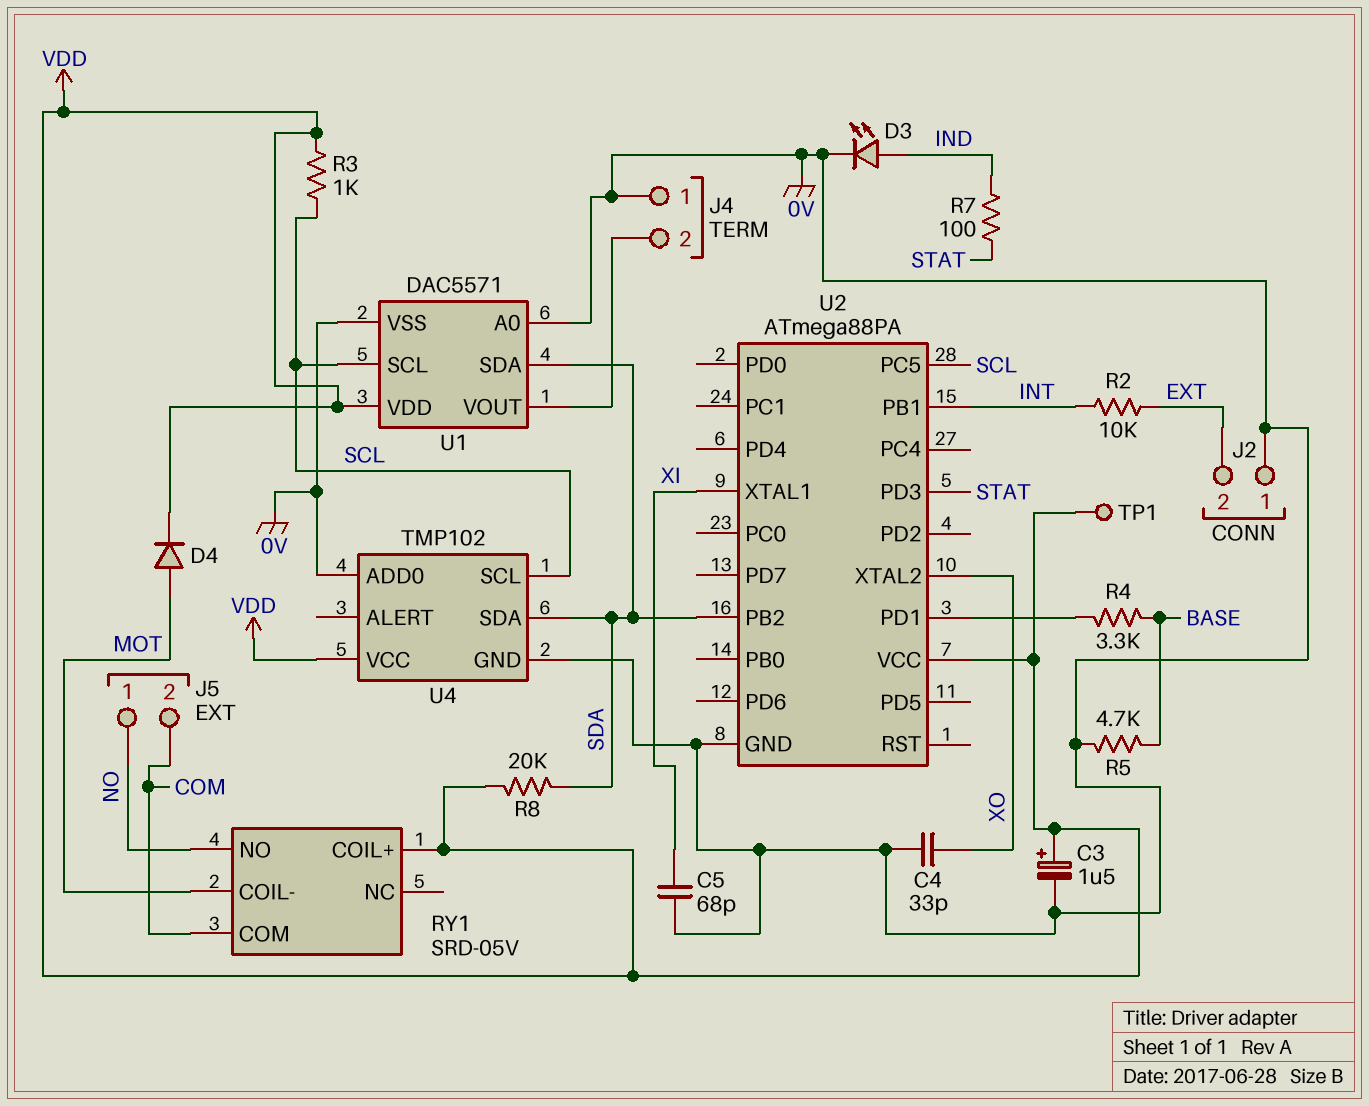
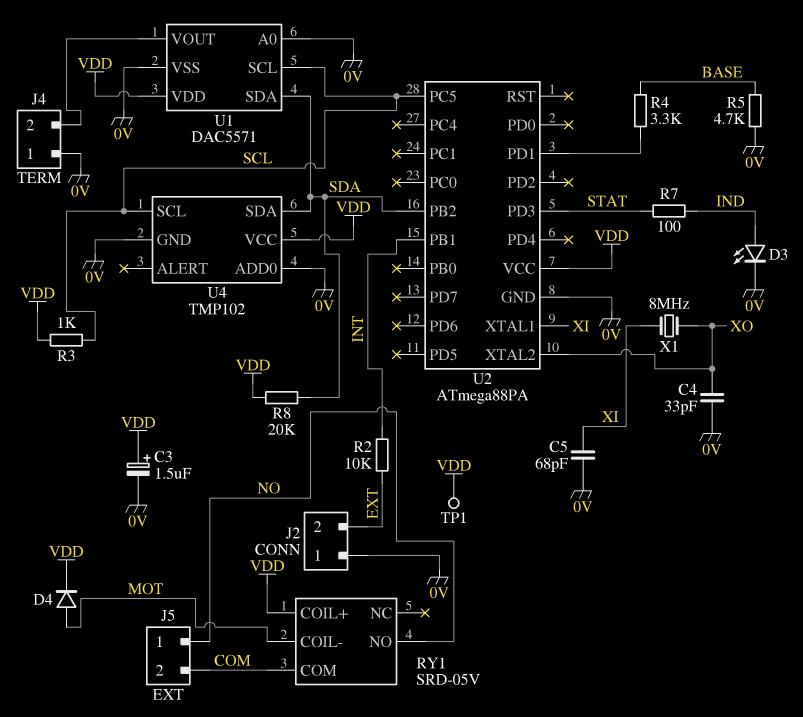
X1: none -> 8MHz (XI, XO)

